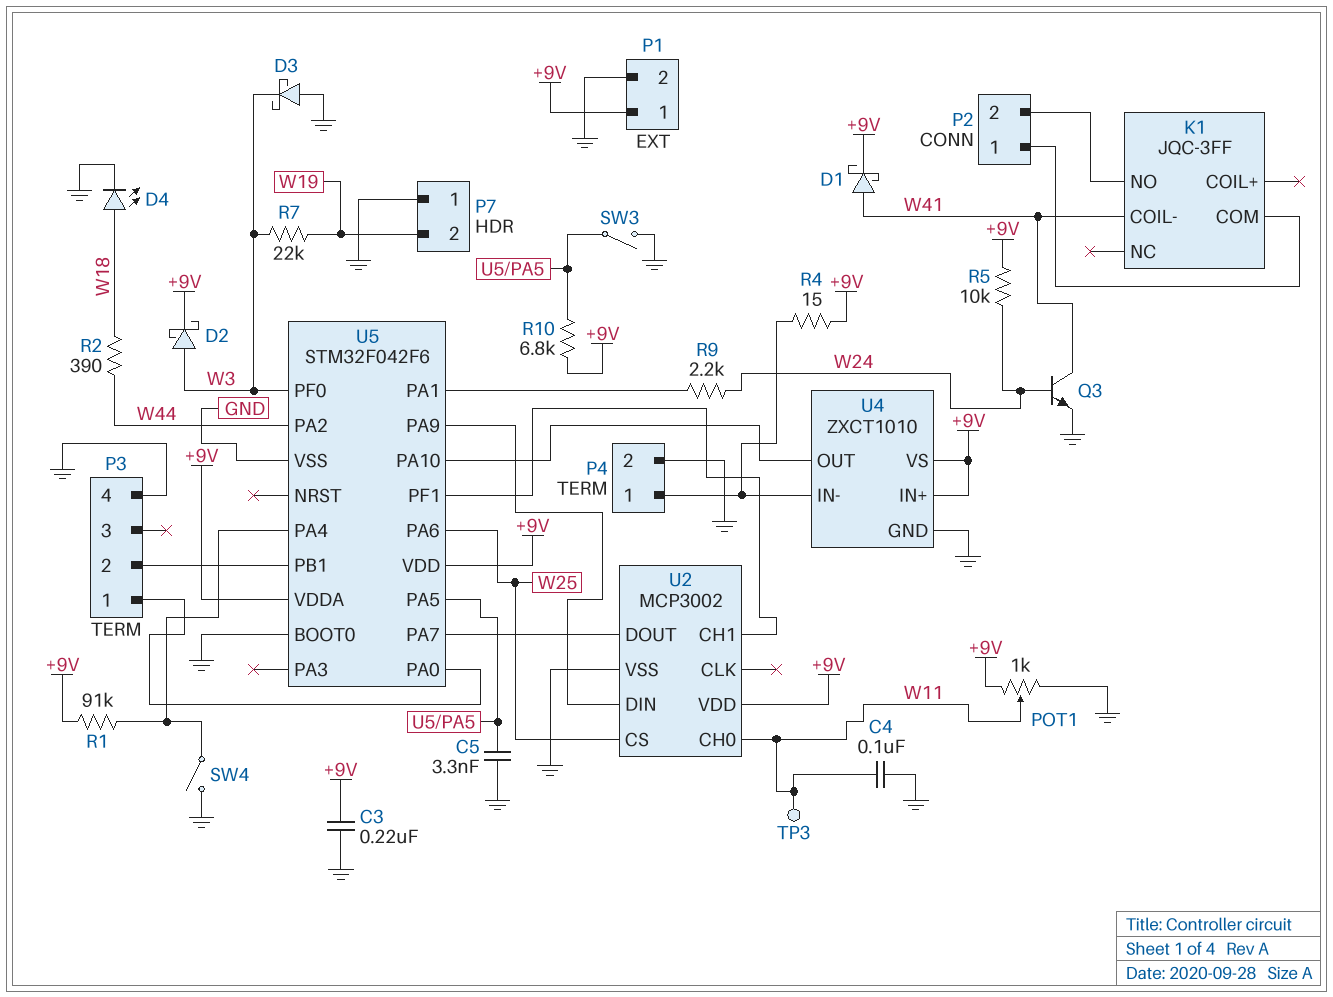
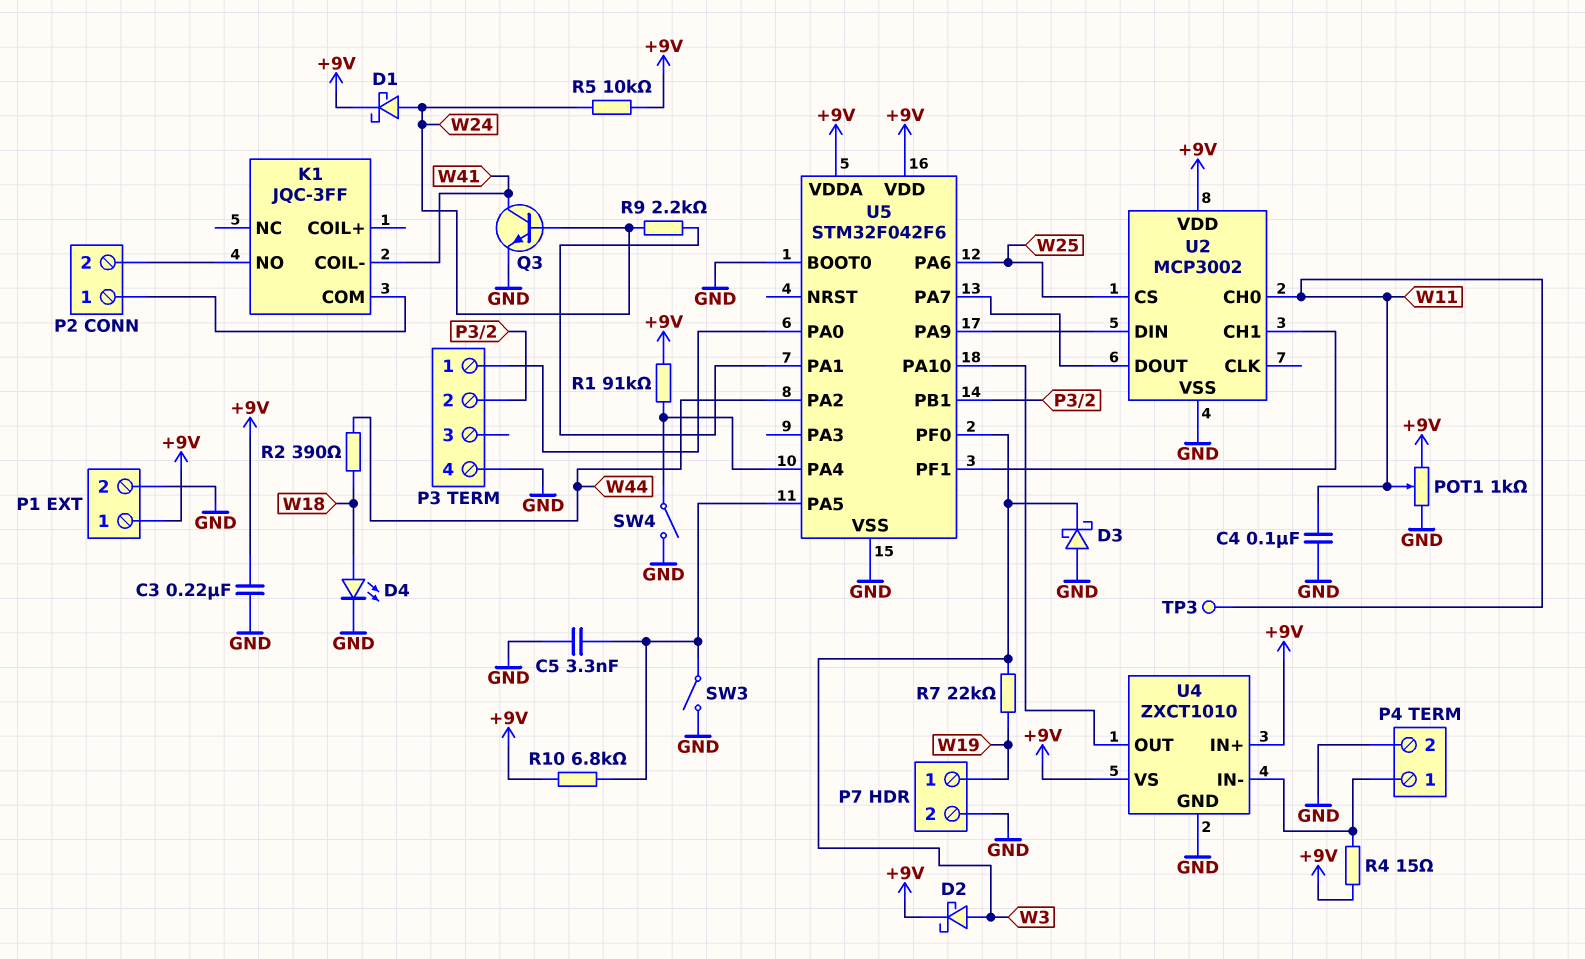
D1: schottky (A W41, K +9V) -> schottky (A W24, K +9V)
P7 pin 1: GND -> W19
P7 pin 2: W19 -> GND

